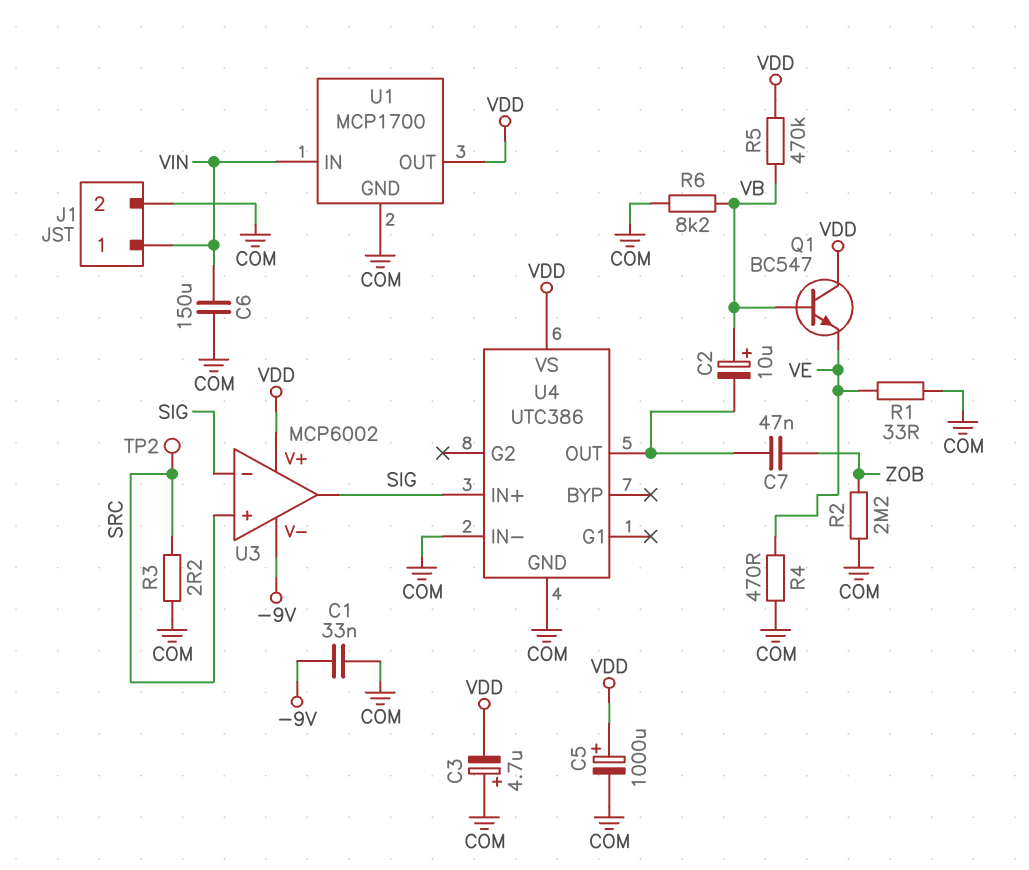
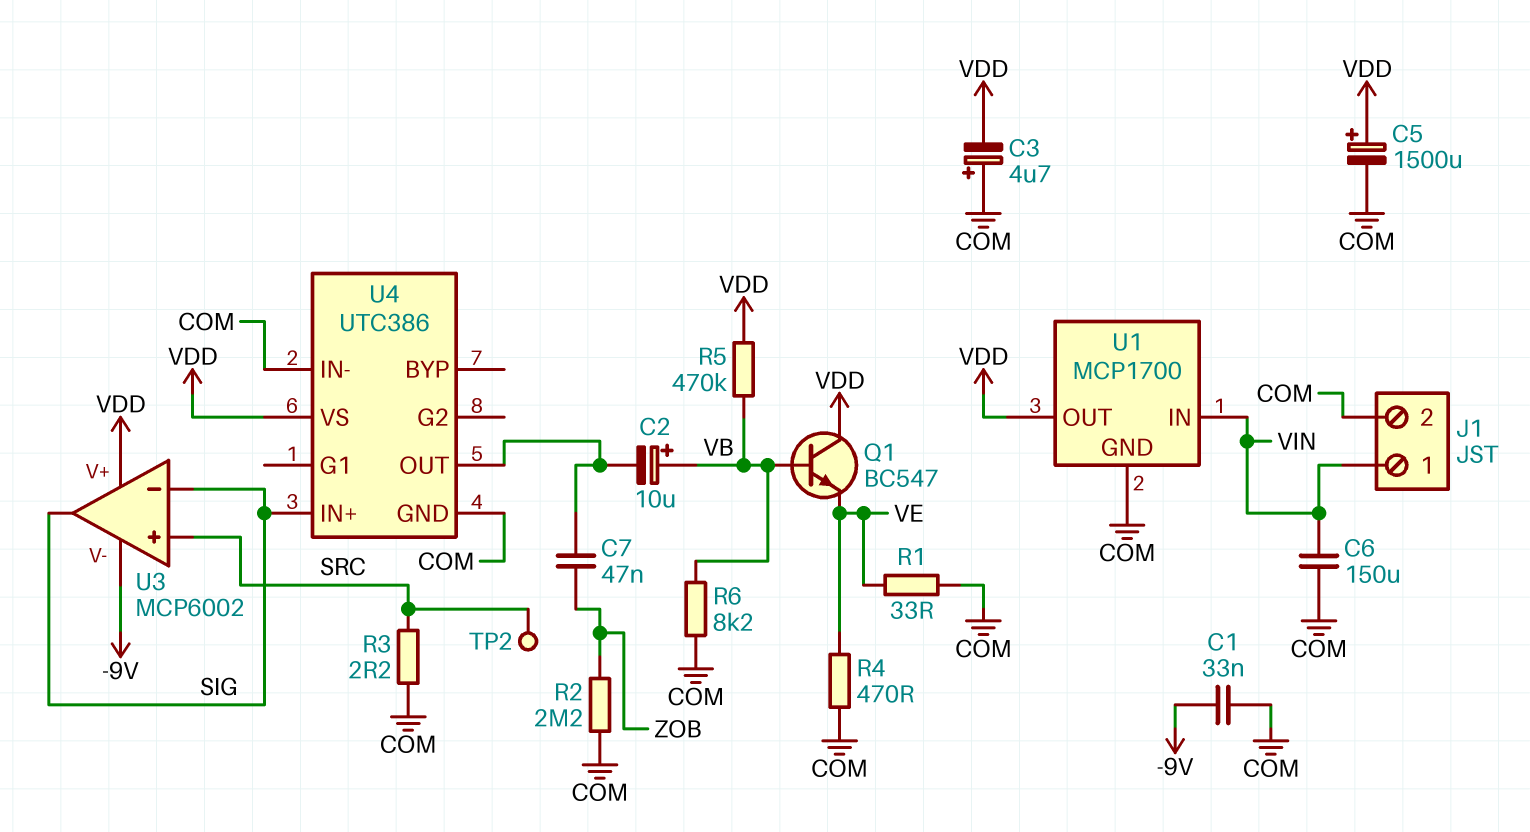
C5: 1000uF (plus VDD, minus COM) -> 1500uF (plus VDD, minus COM)

